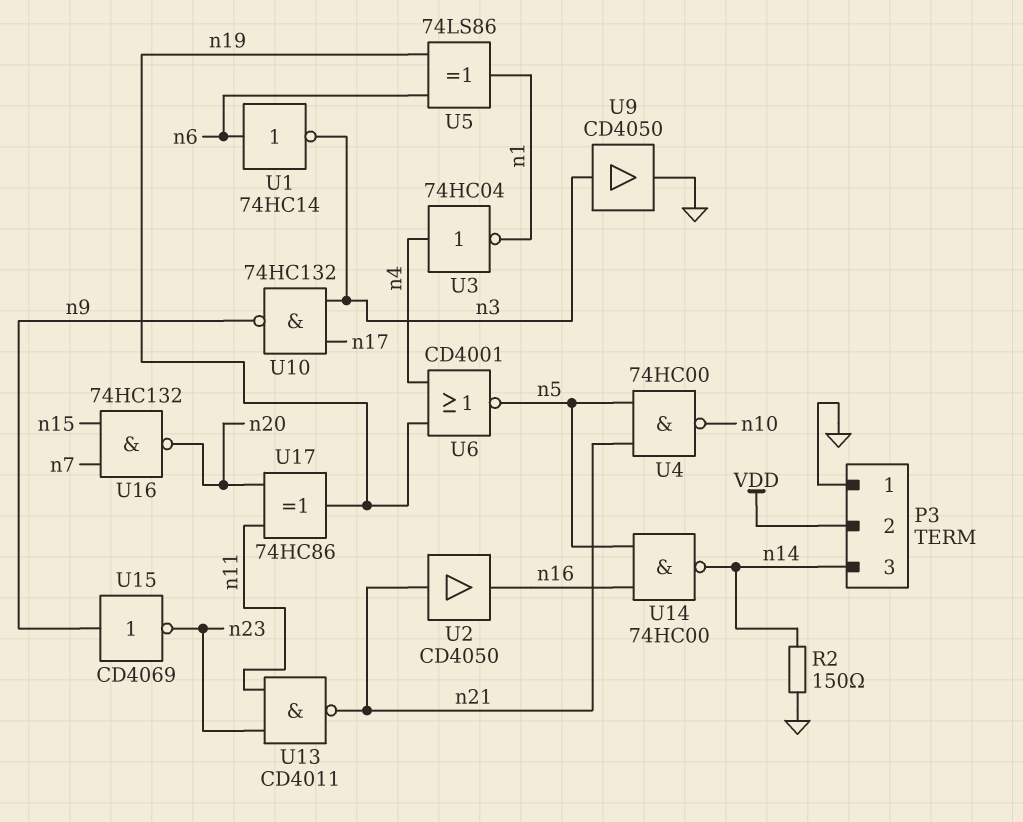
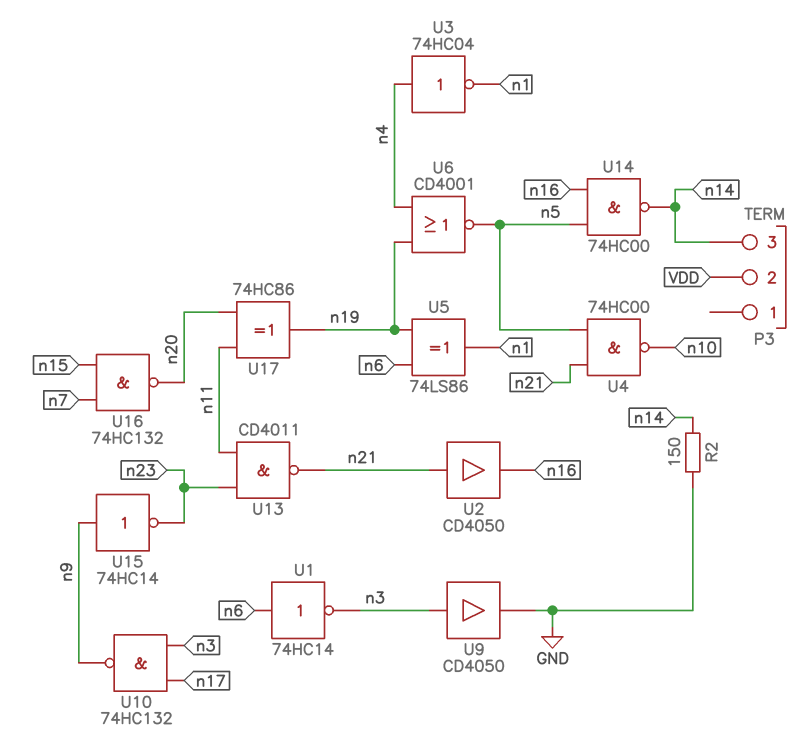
P3 pin 1: GND -> none
U15: NOT CD4069 (in n9, out n23) -> NOT 74HC14 (in n9, out n23)

